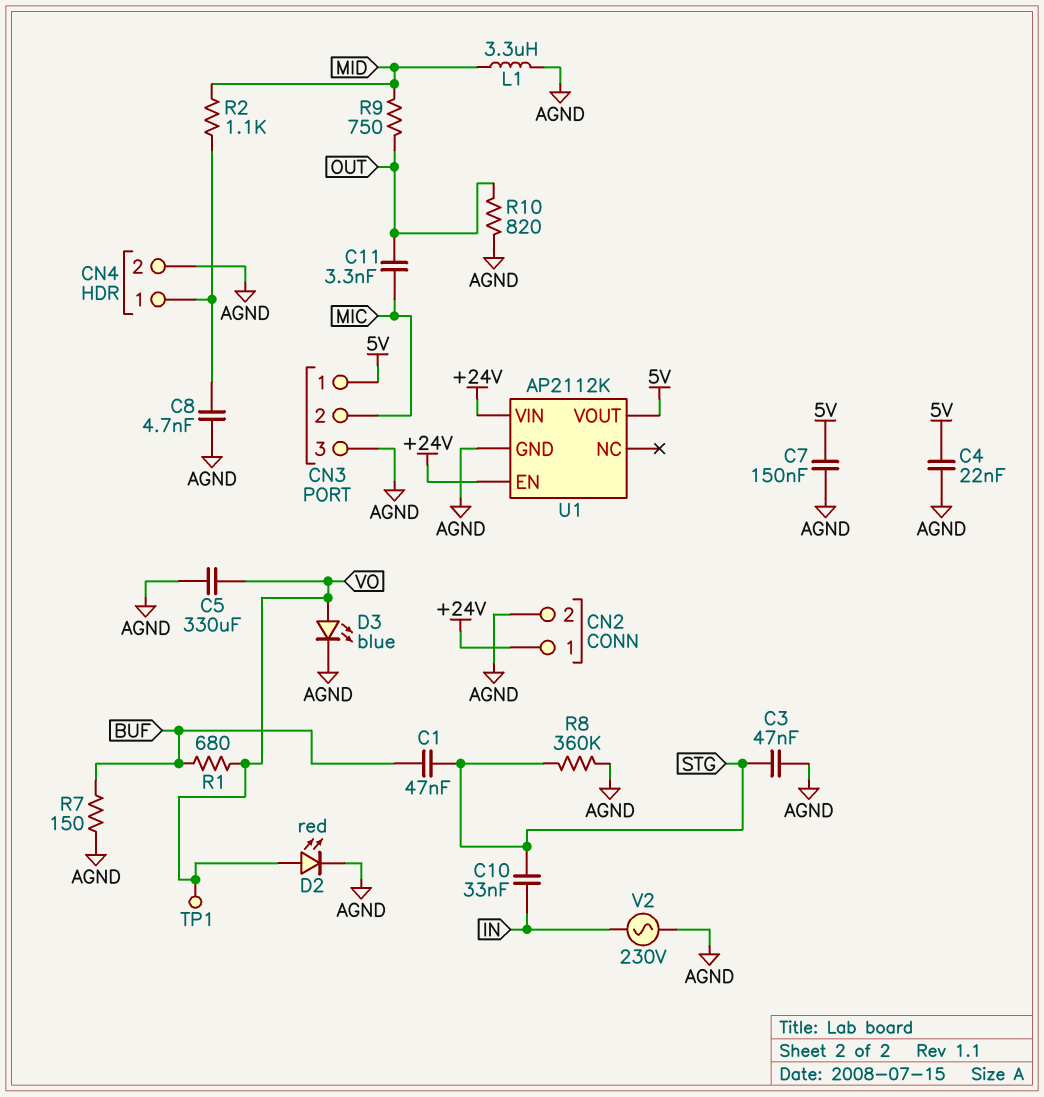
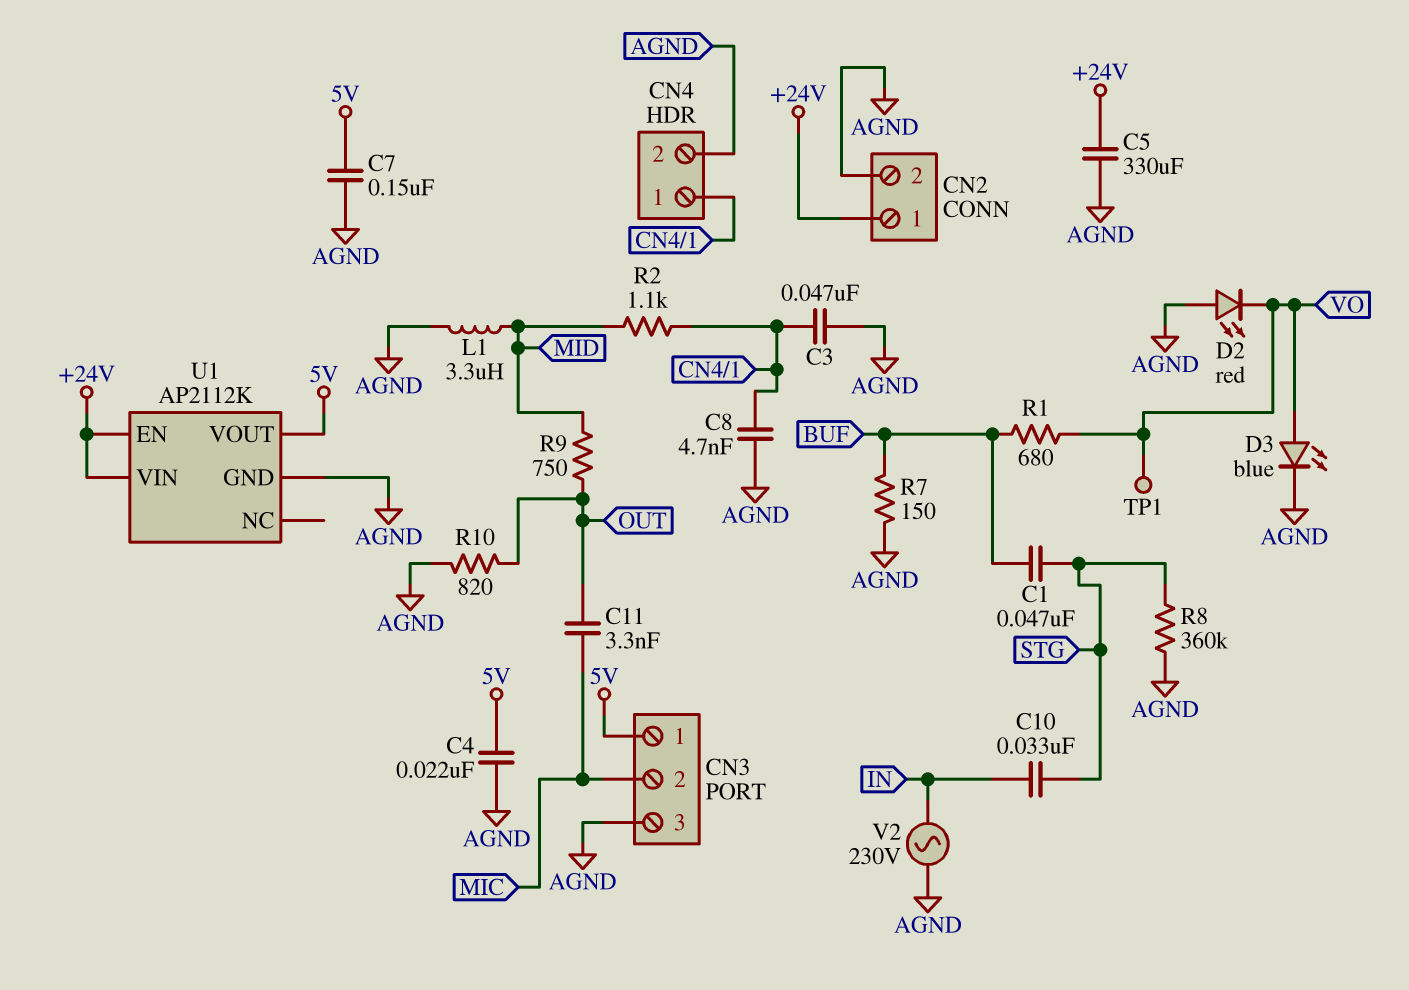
C3: 47nF (AGND, STG) -> 47nF (AGND, CN4/1)
C5: 330uF (AGND, VO) -> 330uF (+24V, AGND)
D2: LED red (A VO, K AGND) -> LED red (A AGND, K VO)

